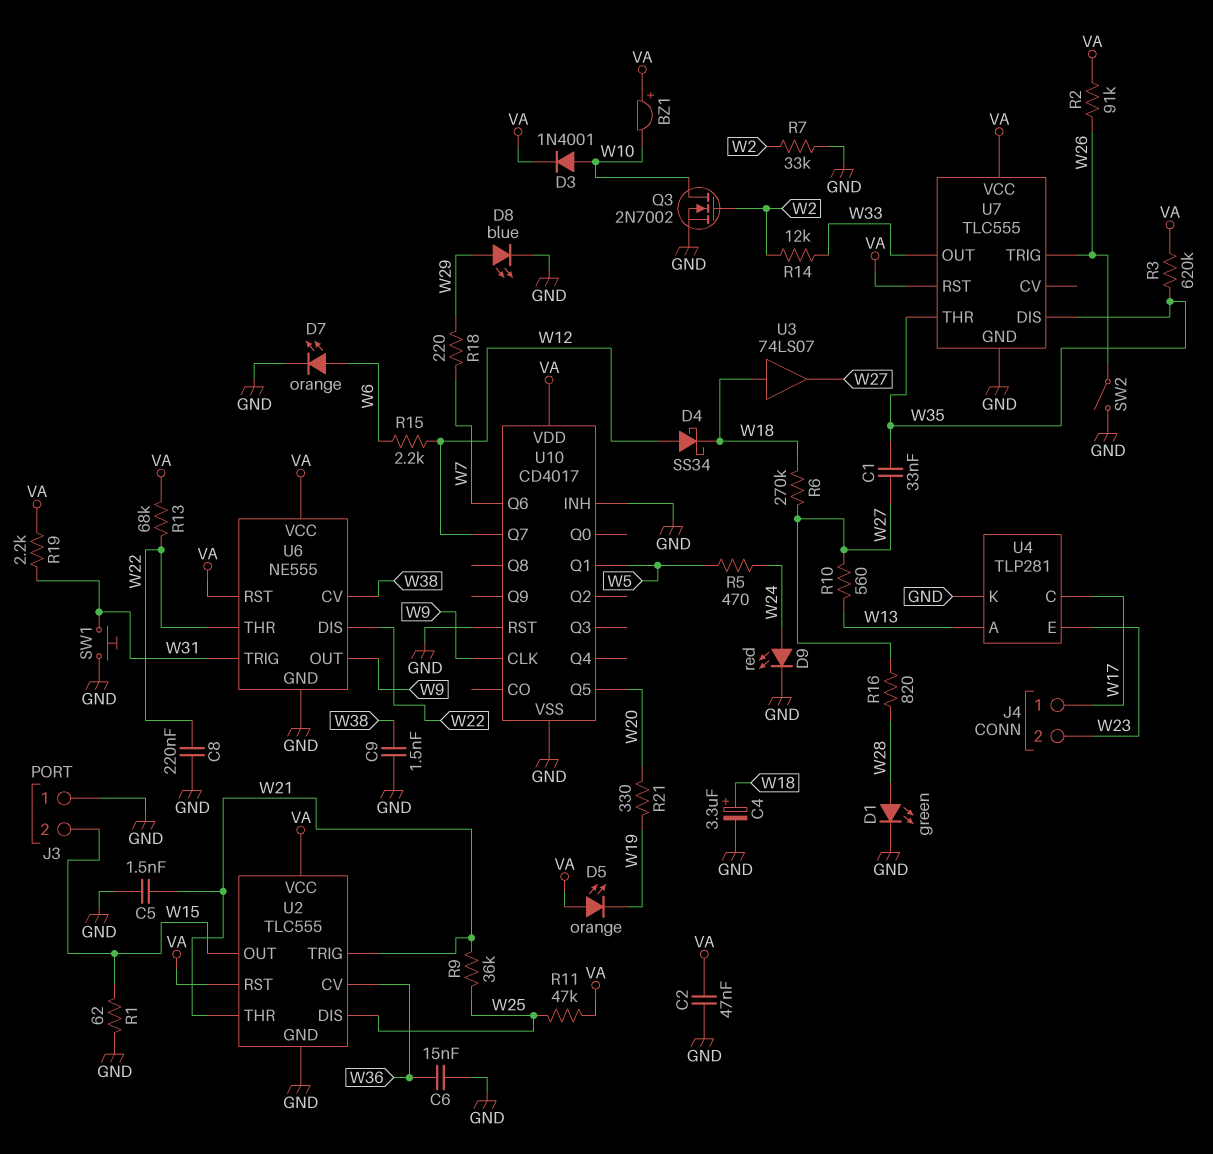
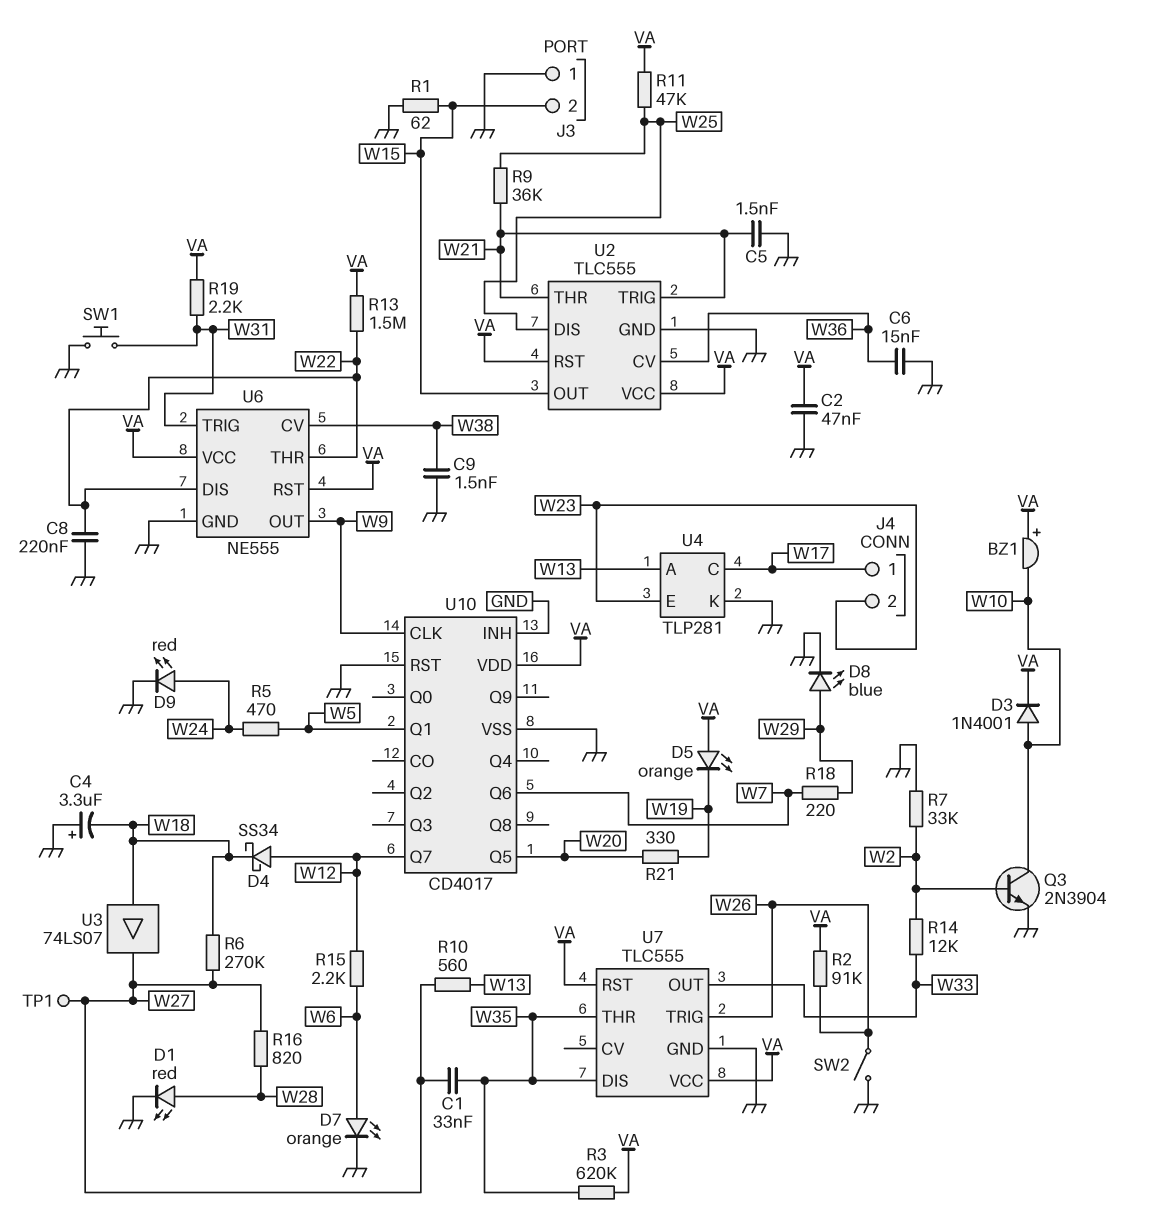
C4: 3.3uF (plus W18, minus GND) -> 3.3uF (plus GND, minus W18)
D1: LED green (A W28, K GND) -> LED red (A W28, K GND)
Q3: NMOS 2N7002 (G W2, D W10, S GND) -> NPN 2N3904 (B W2, C W10, E GND)
R13: 68k (VA, W22) -> 1.5M (VA, W22)
TP1: none -> test point (W27)

